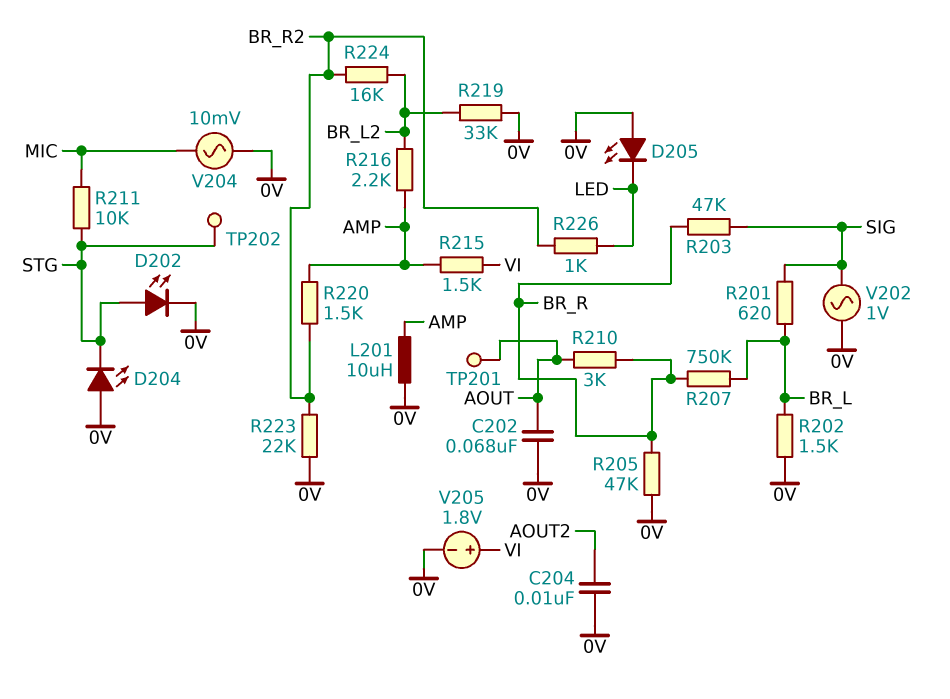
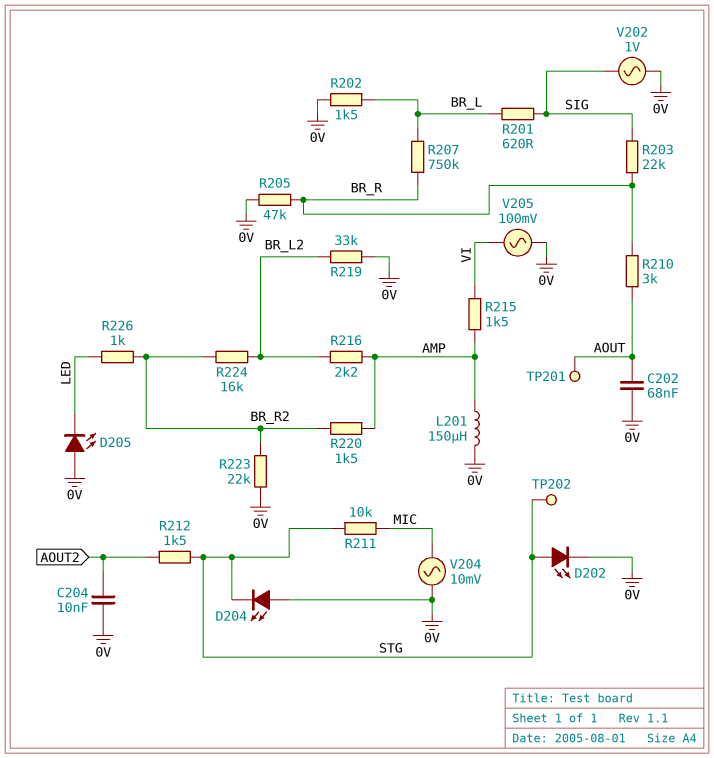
L201: 10uH (0V, AMP) -> 150uH (0V, AMP)
R203: 47k (BR_R, SIG) -> 22k (BR_R, SIG)
R212: none -> 1.5k (AOUT2, STG)
V205: 1.8V (plus VI, minus 0V) -> AC 100mV (0V, VI)

